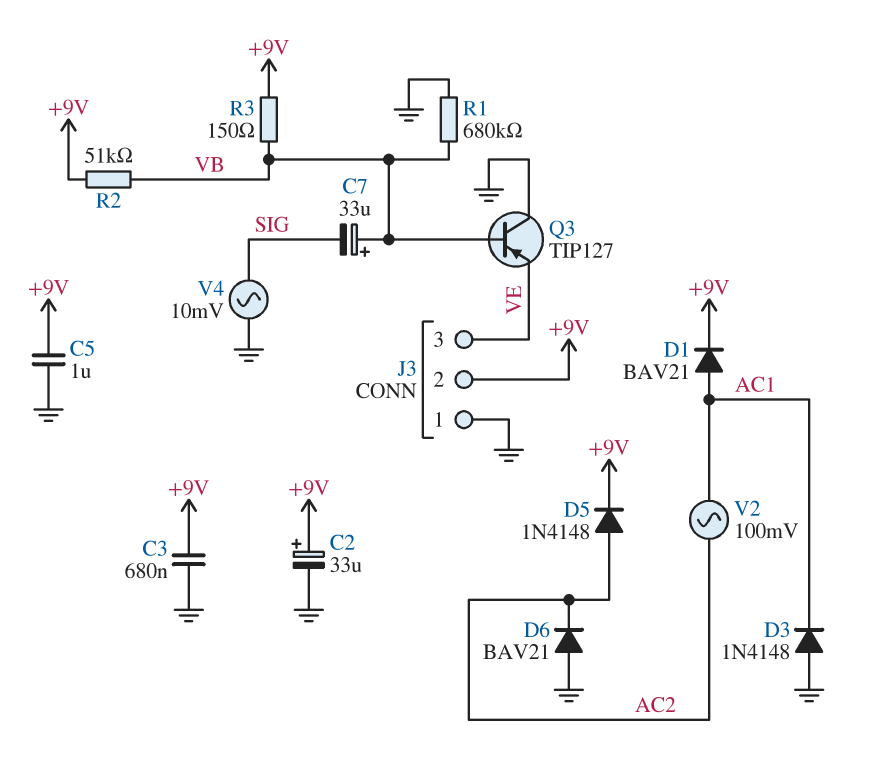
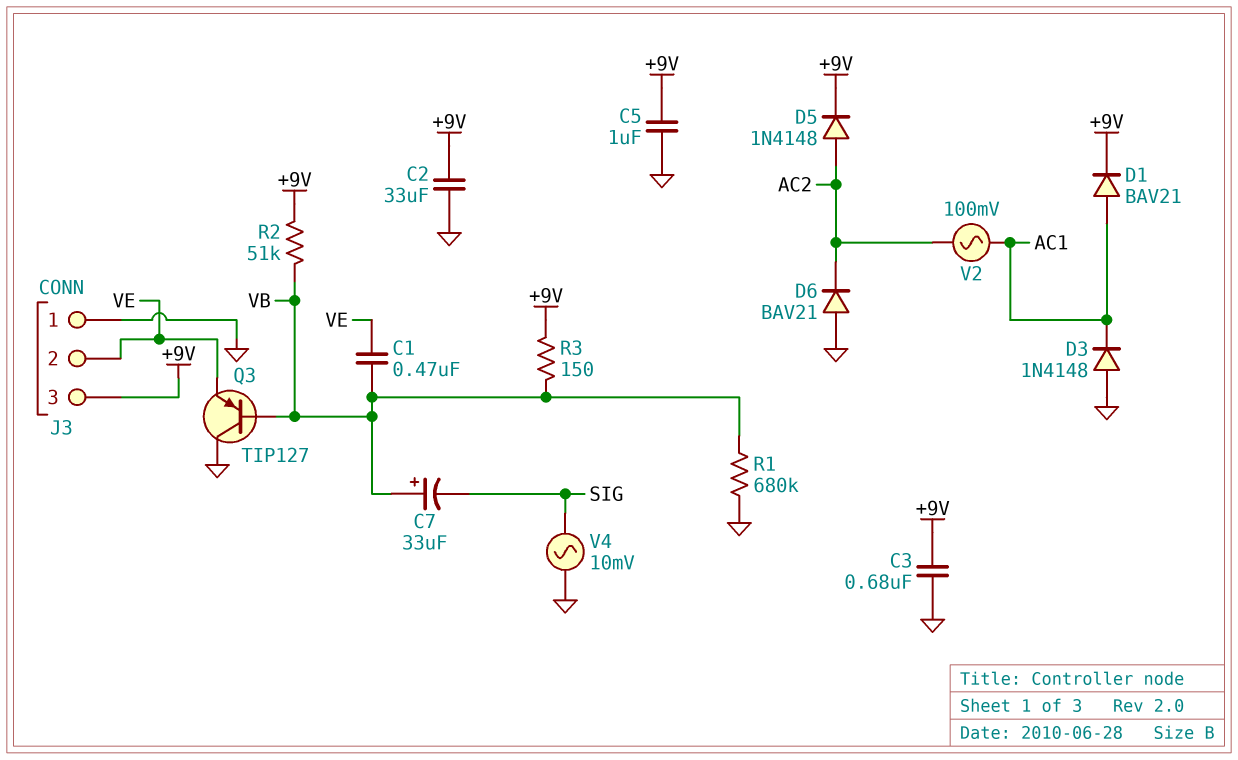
C1: none -> 470nF (VB, VE)
C2: 33uF (plus +9V, minus GND) -> 33uF (+9V, GND)
J3 pin 2: +9V -> VE
J3 pin 3: VE -> +9V

